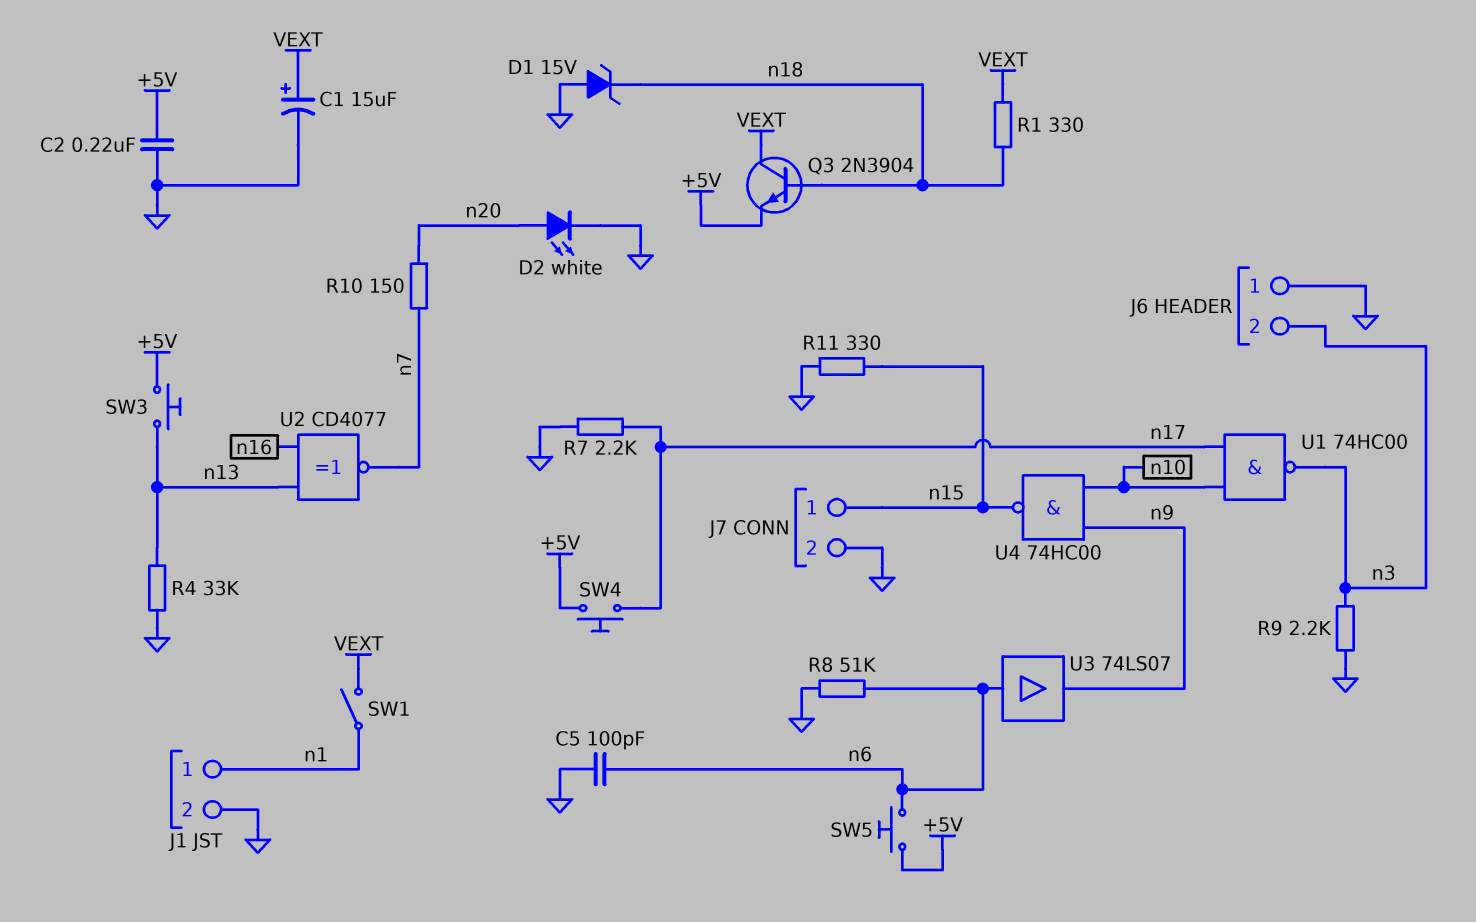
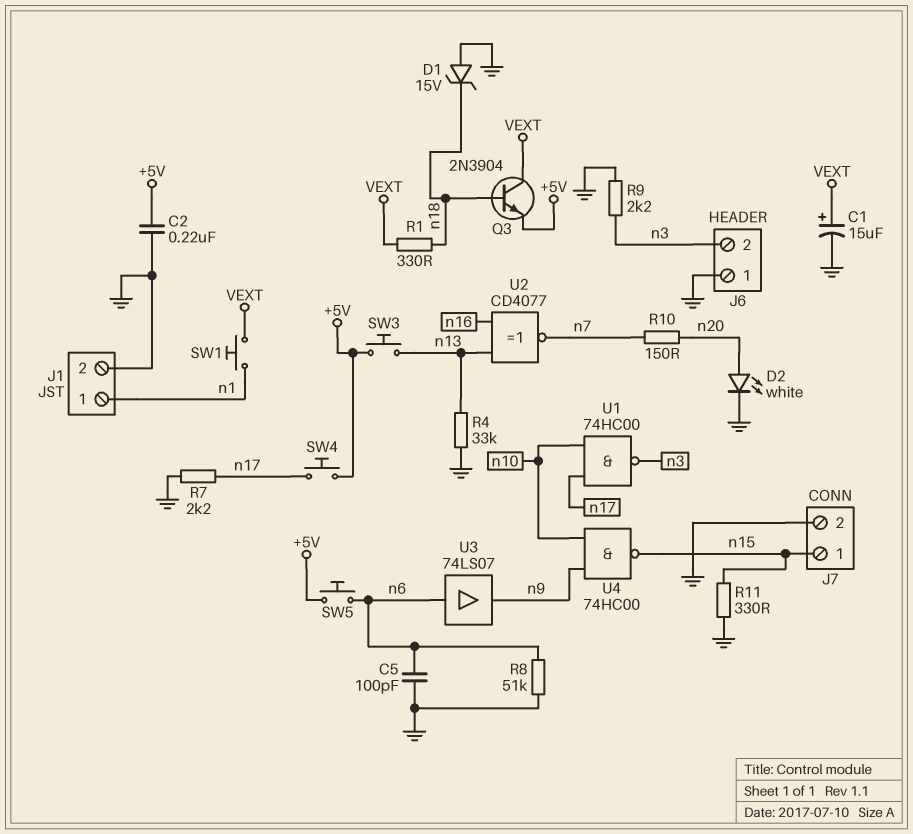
SW1: switch (VEXT, n1) -> button (VEXT, n1)

